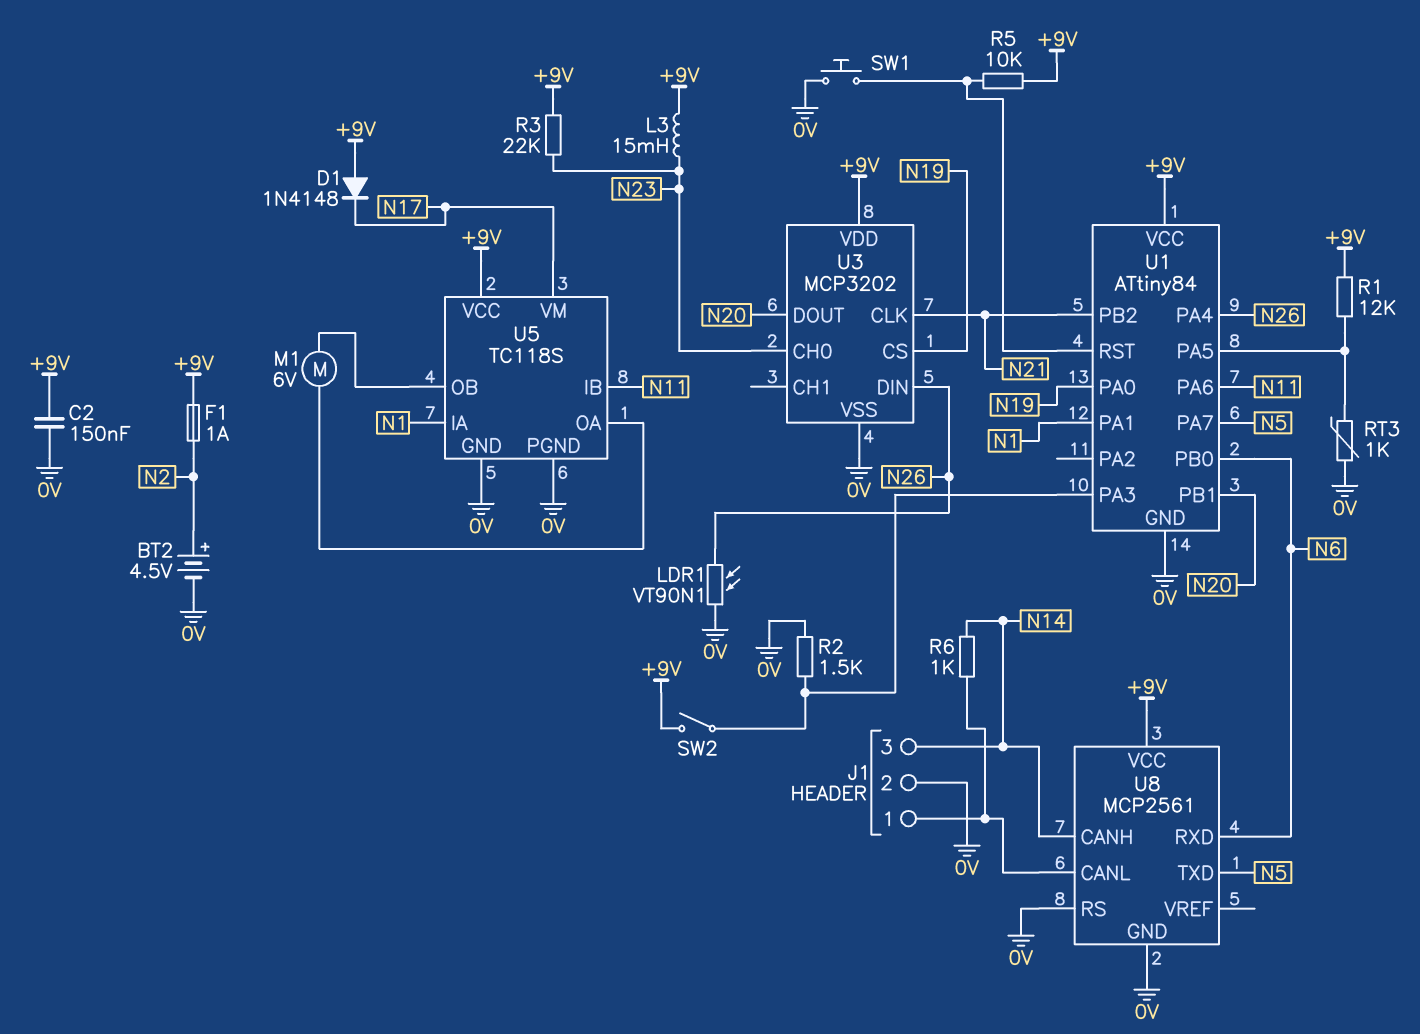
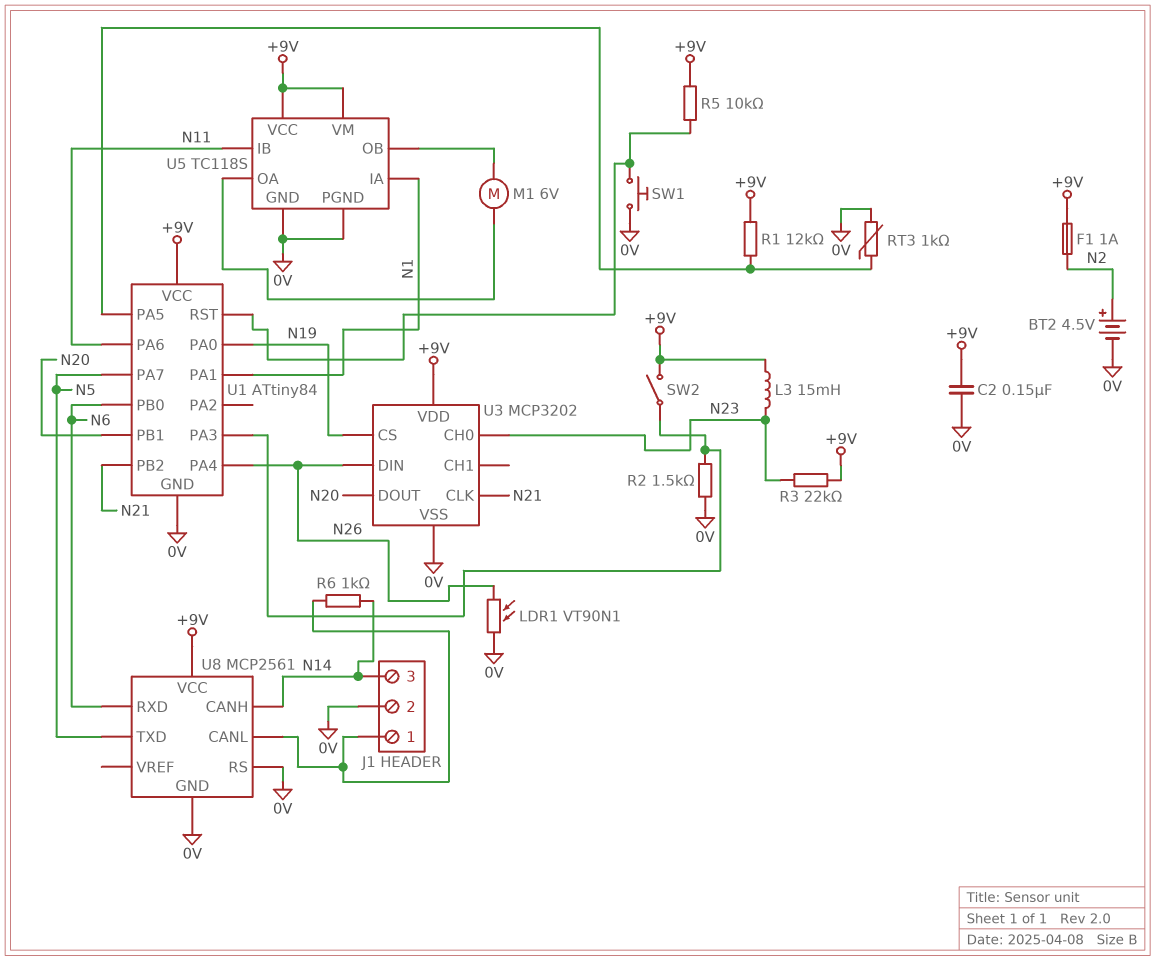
D1: diode 1N4148 (A +9V, K N17) -> none
U5 pin VM: N17 -> +9V

